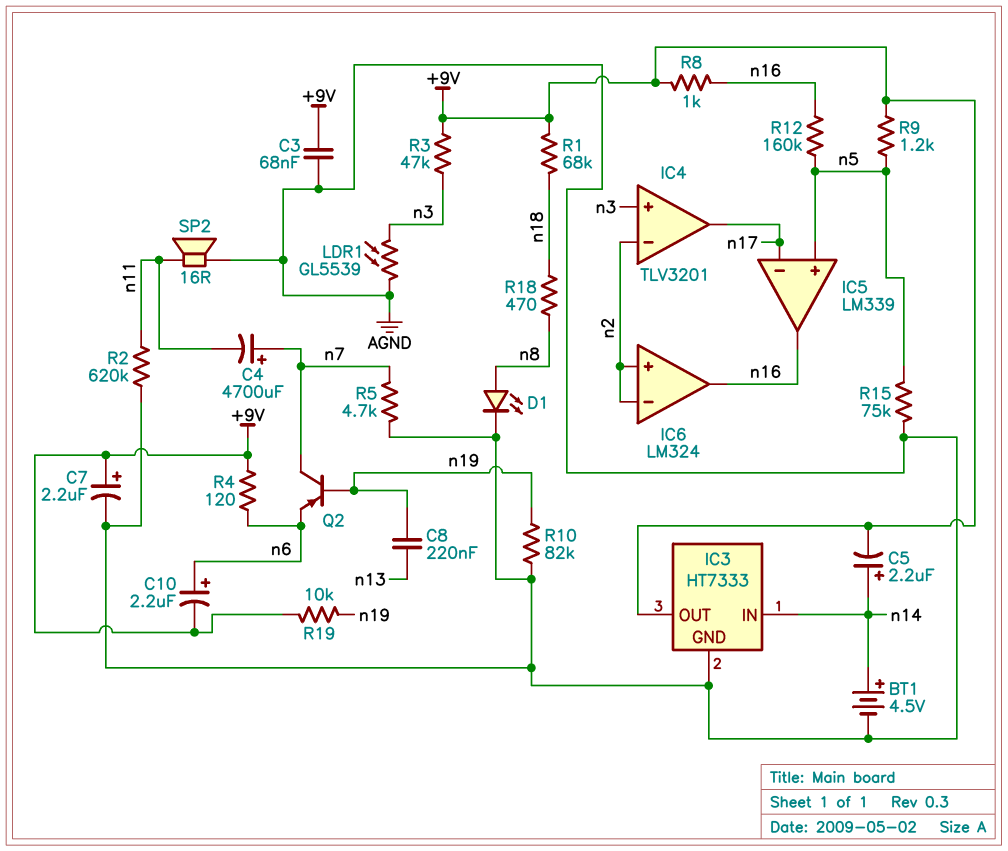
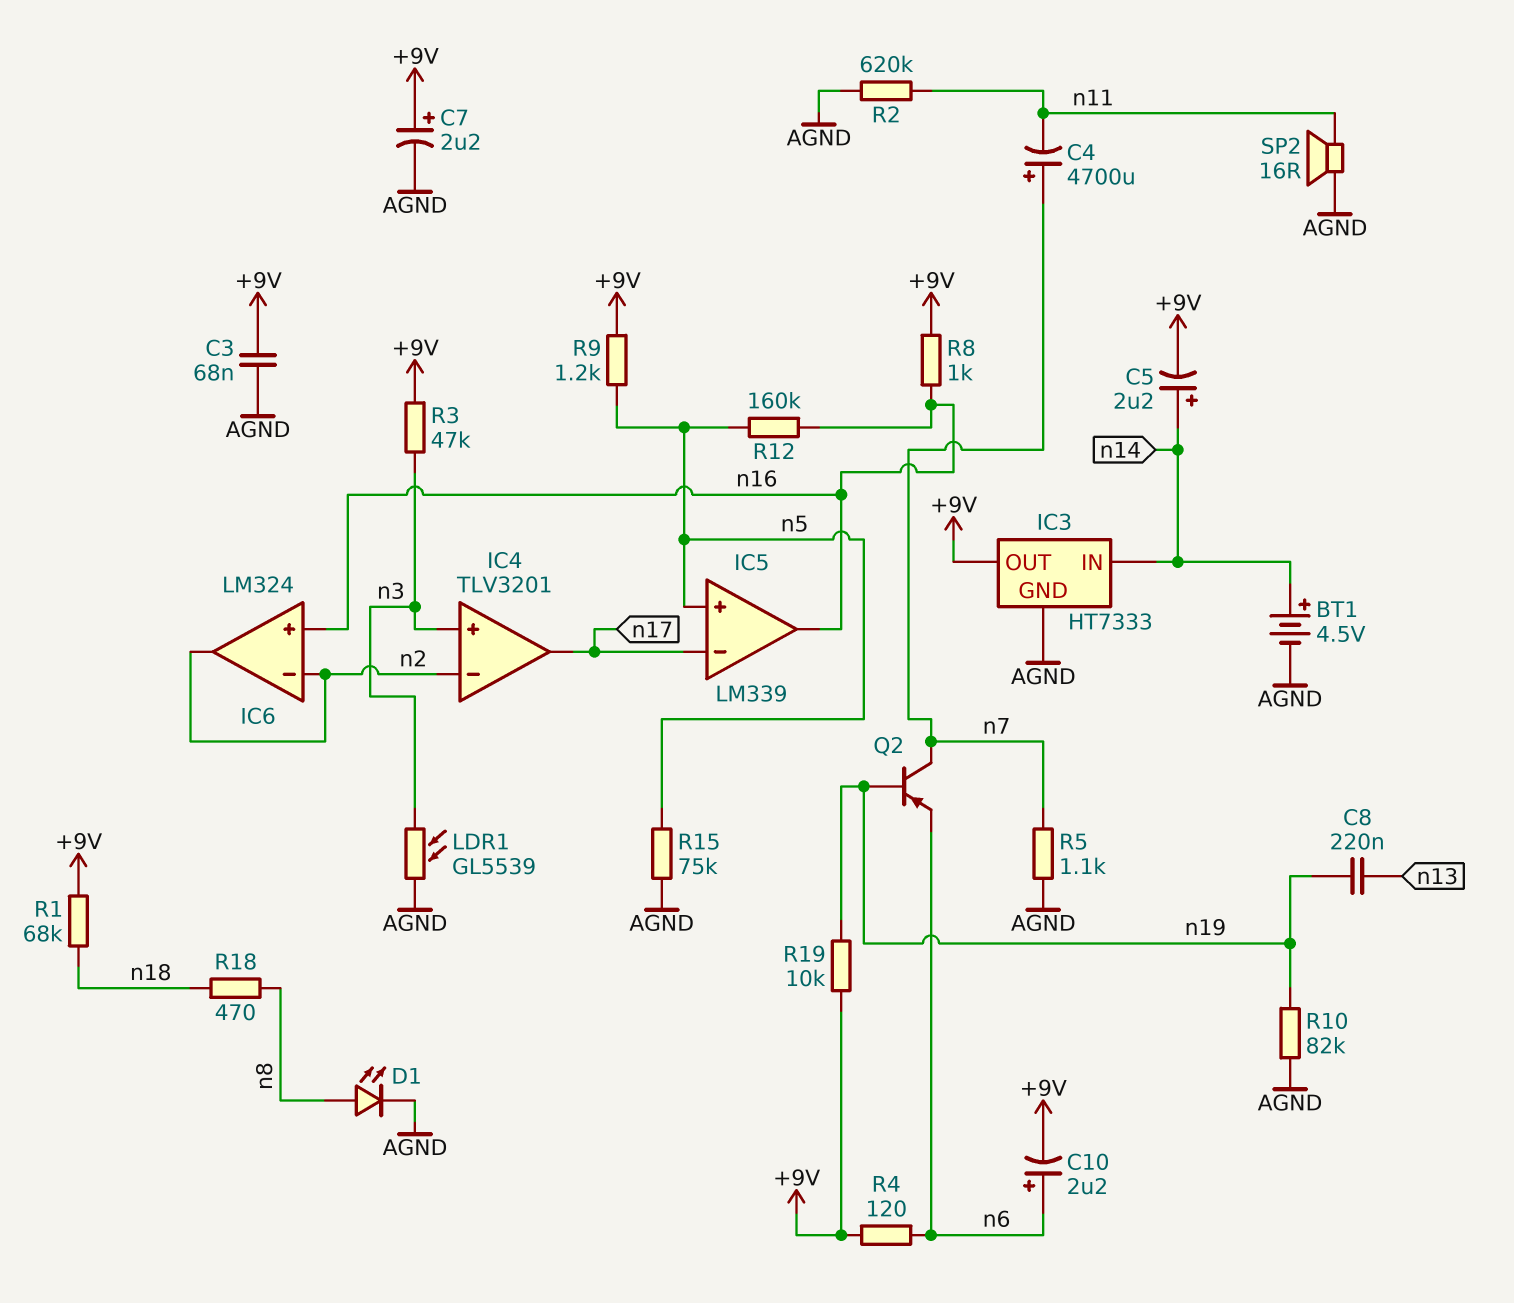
IC6 pin in+: n2 -> n16
IC6 pin out: n16 -> n2
R5: 4.7k (AGND, n7) -> 1.1k (AGND, n7)

